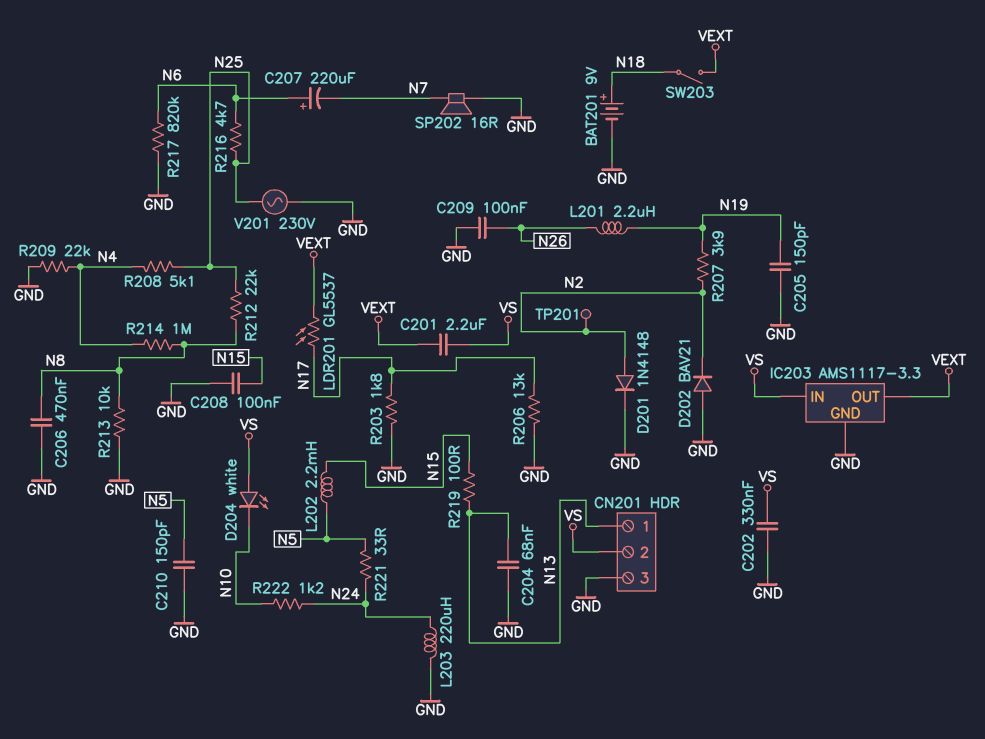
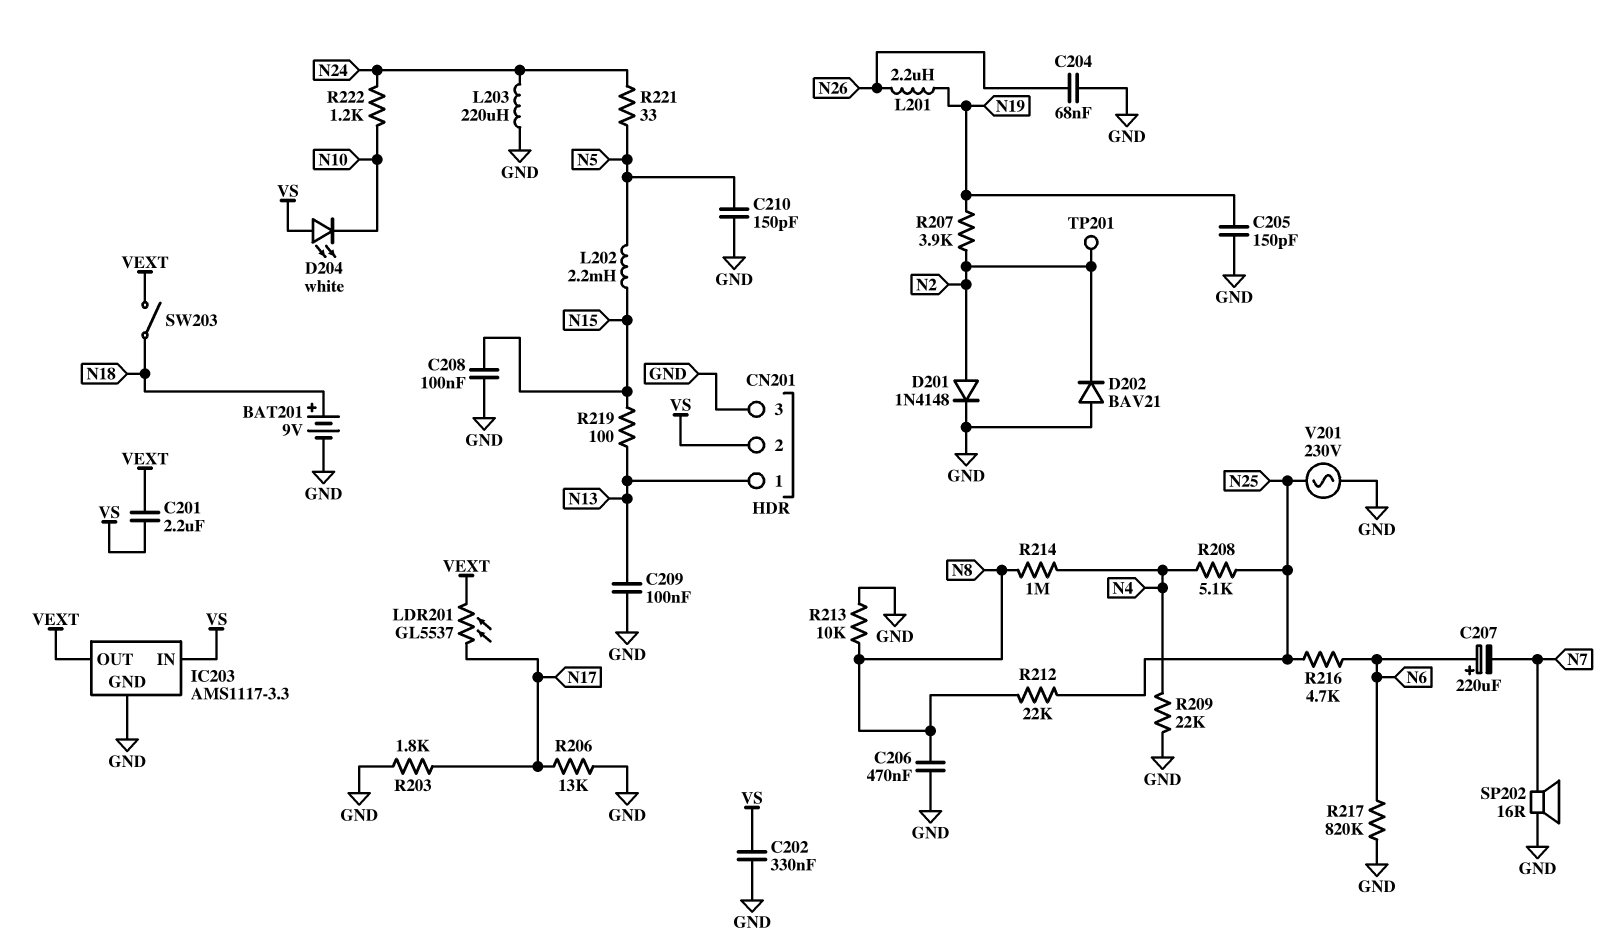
C204: 68nF (GND, N13) -> 68nF (GND, N26)
C209: 100nF (GND, N26) -> 100nF (GND, N13)

